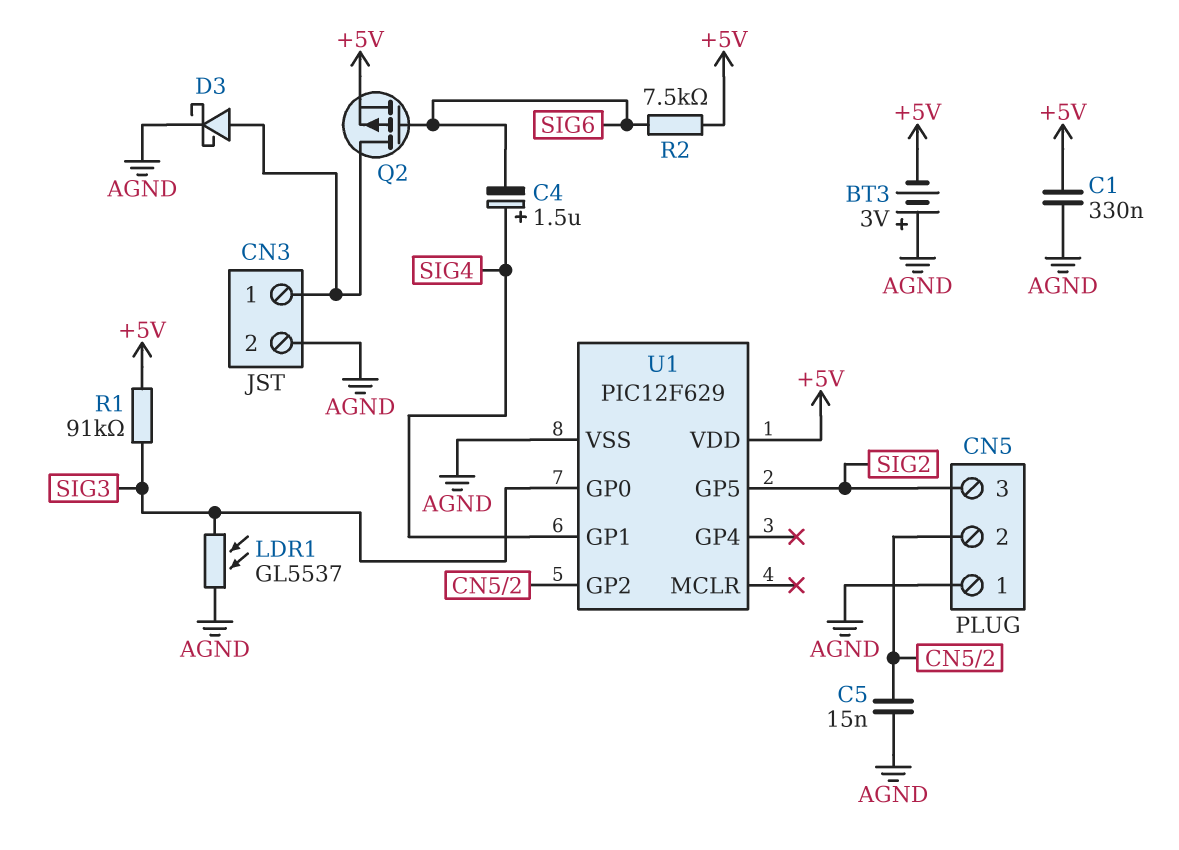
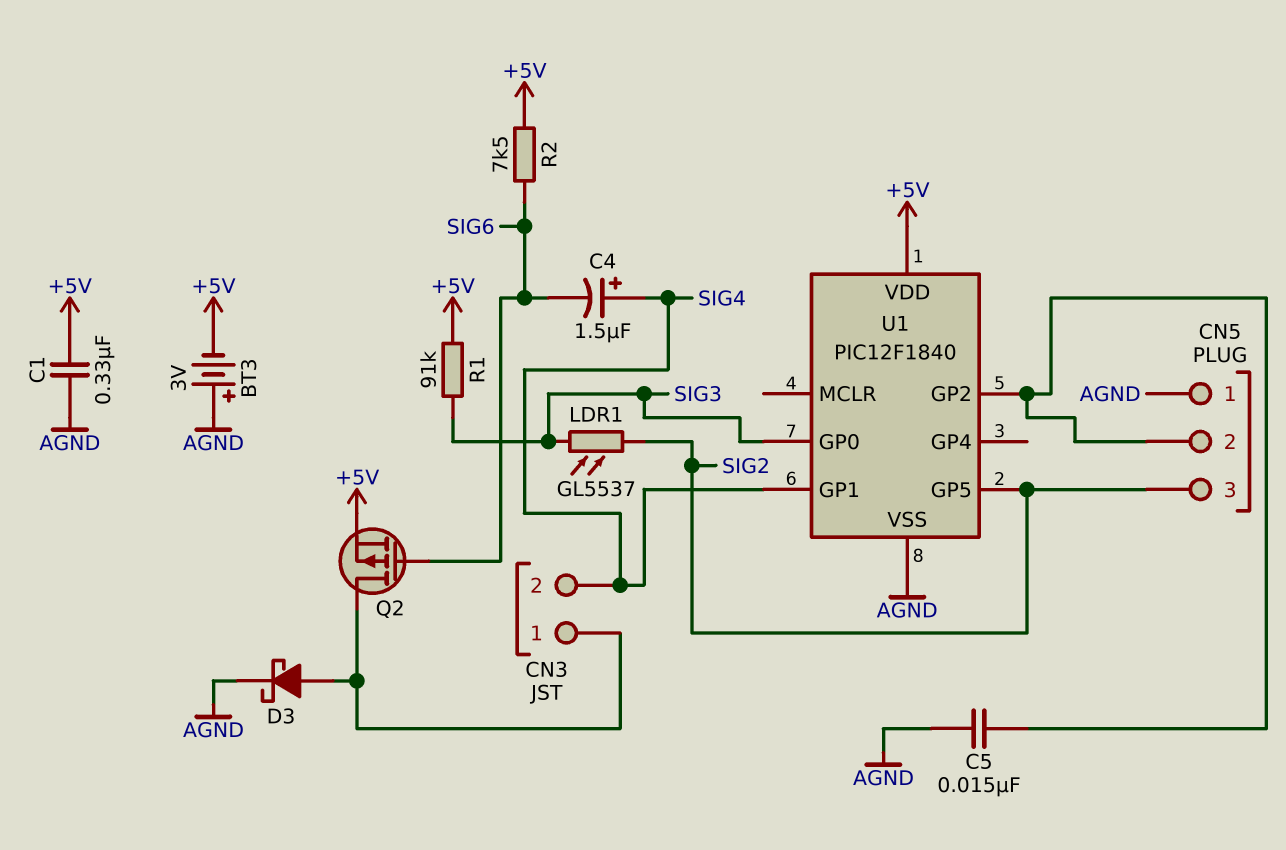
CN3 pin 2: AGND -> SIG4
LDR1: GL5537 (AGND, SIG3) -> GL5537 (SIG2, SIG3)
U1: PIC12F629 -> PIC12F1840

